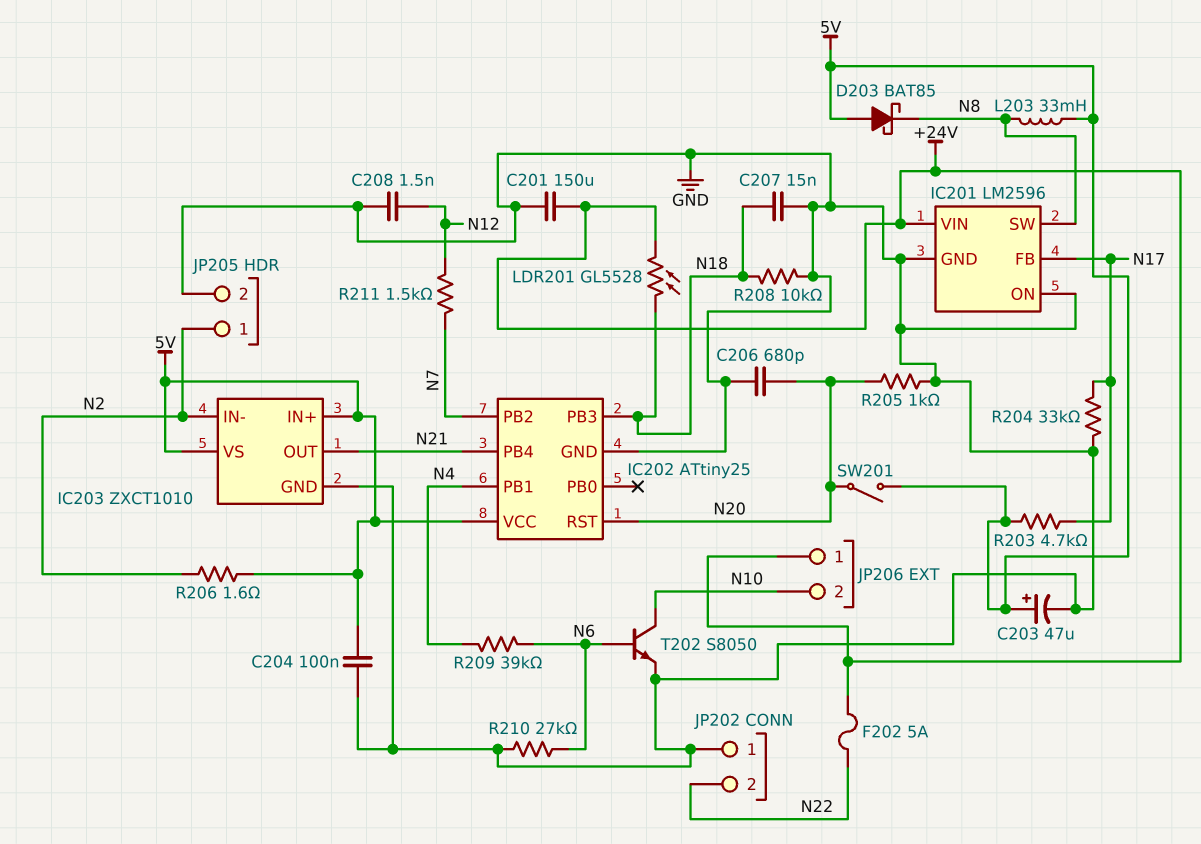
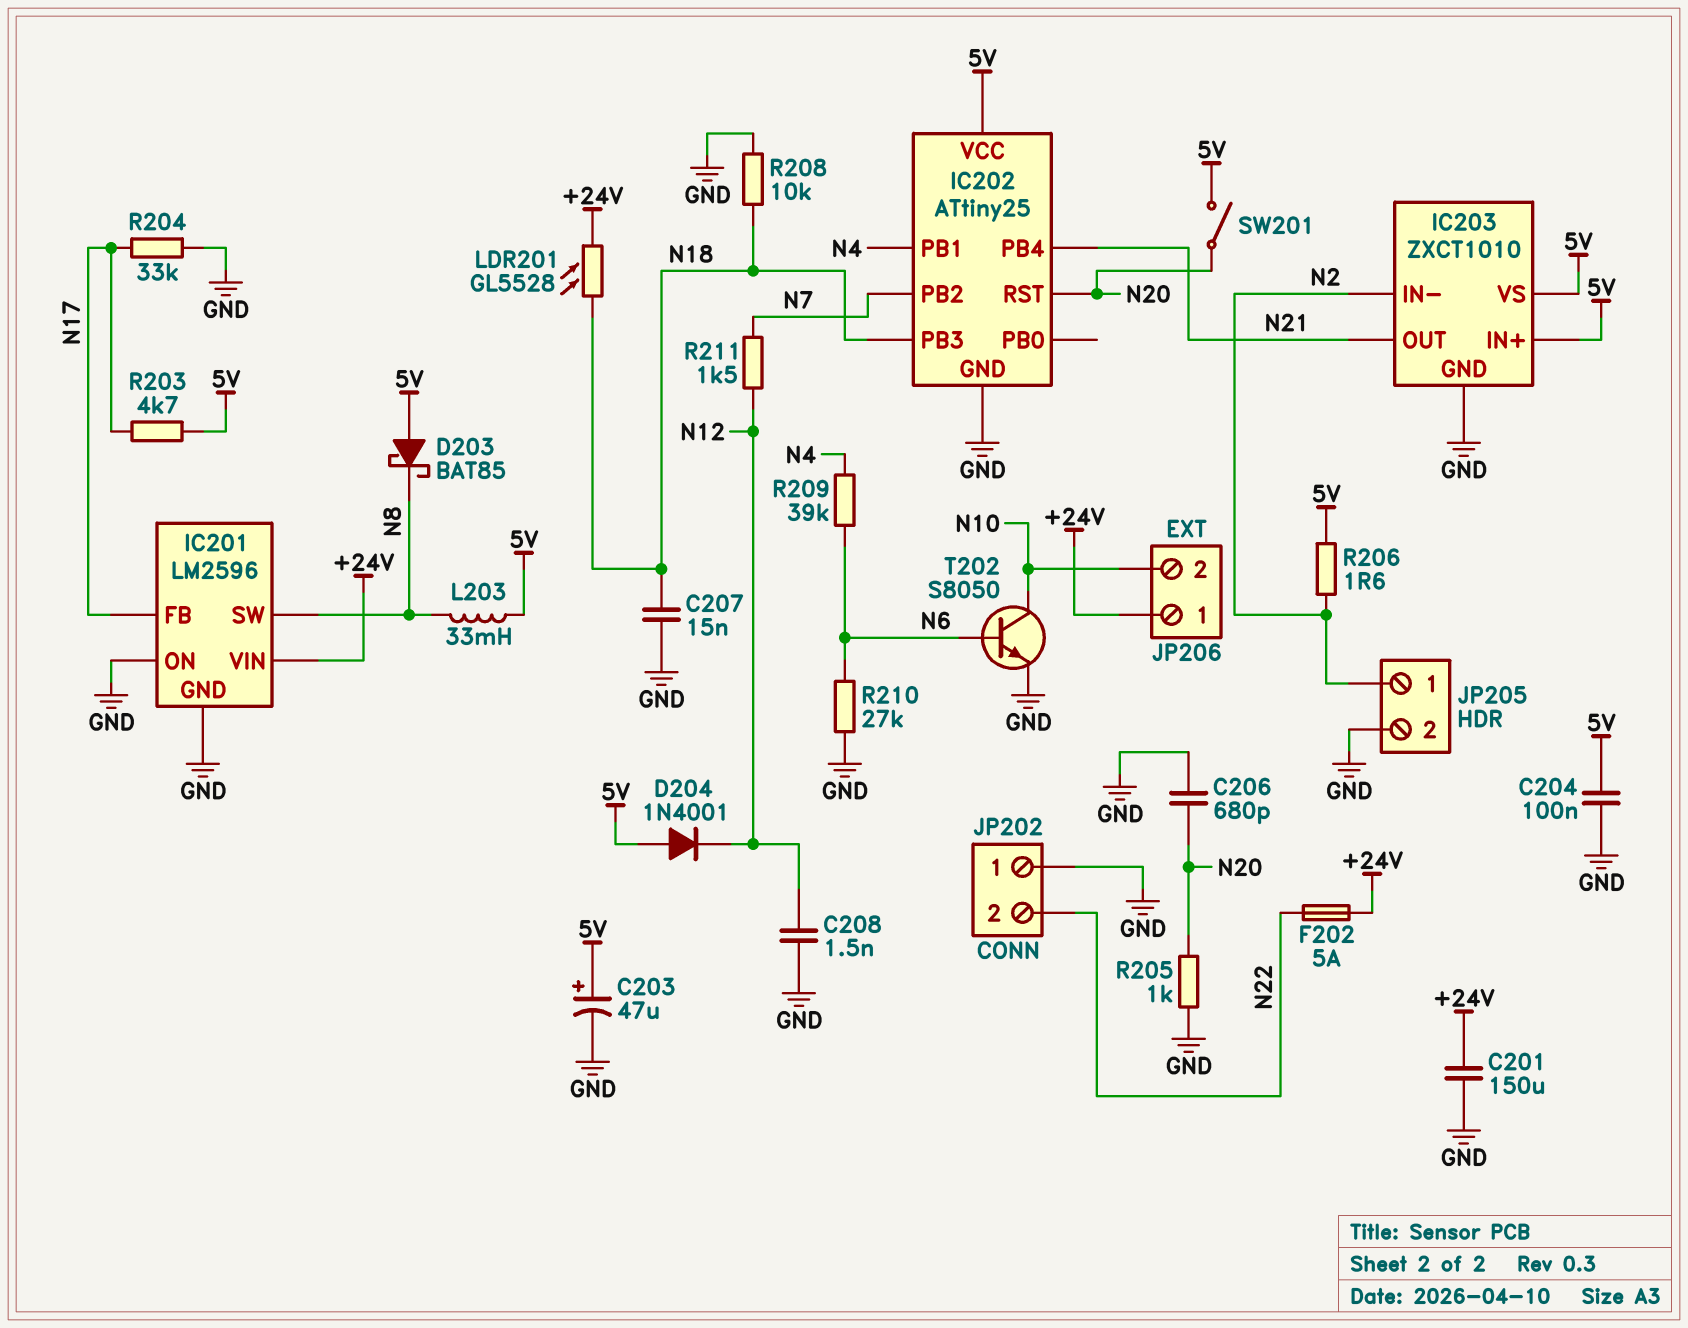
D204: none -> diode 1N4001 (A 5V, K N12)

